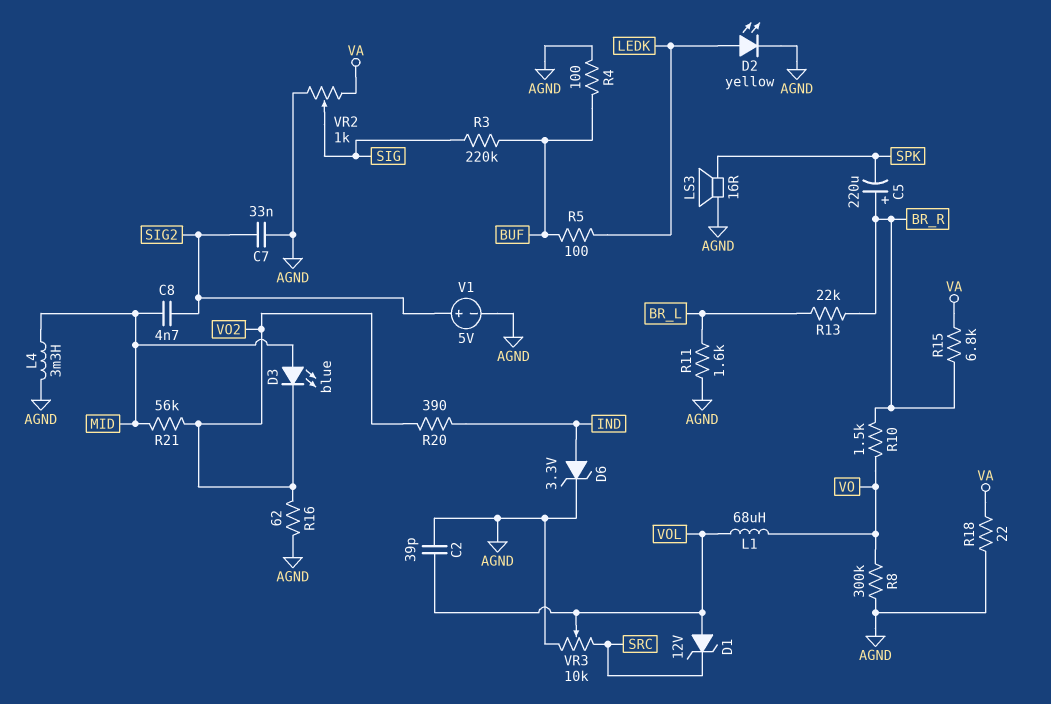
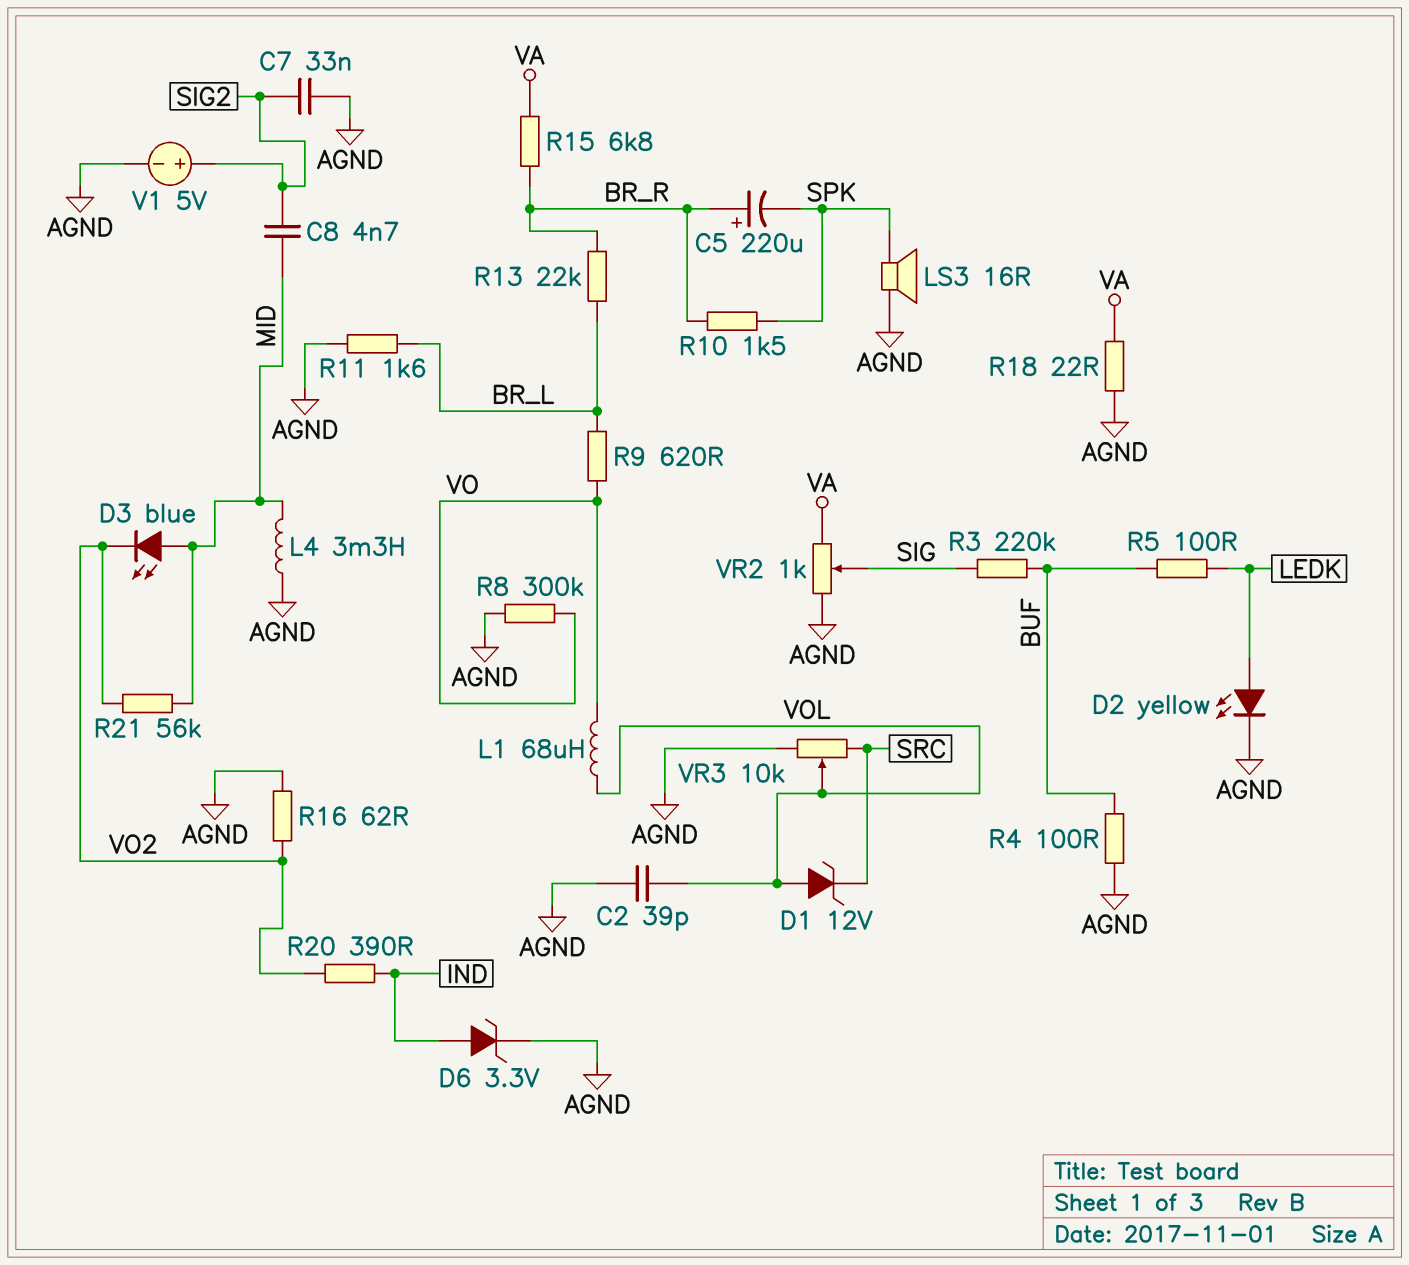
R9: none -> 620 (BR_L, VO)
R10: 1.5k (BR_R, VO) -> 1.5k (BR_R, SPK)

